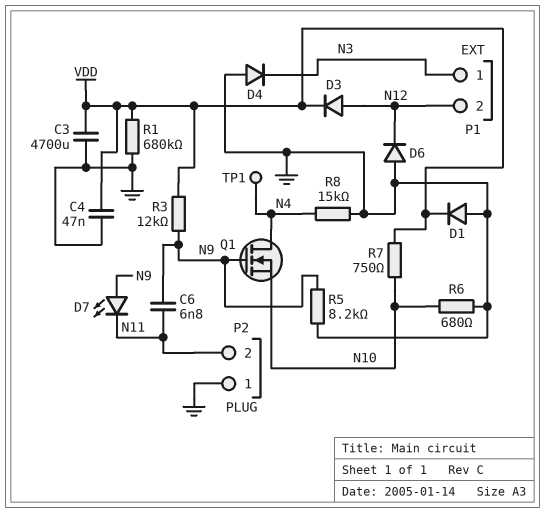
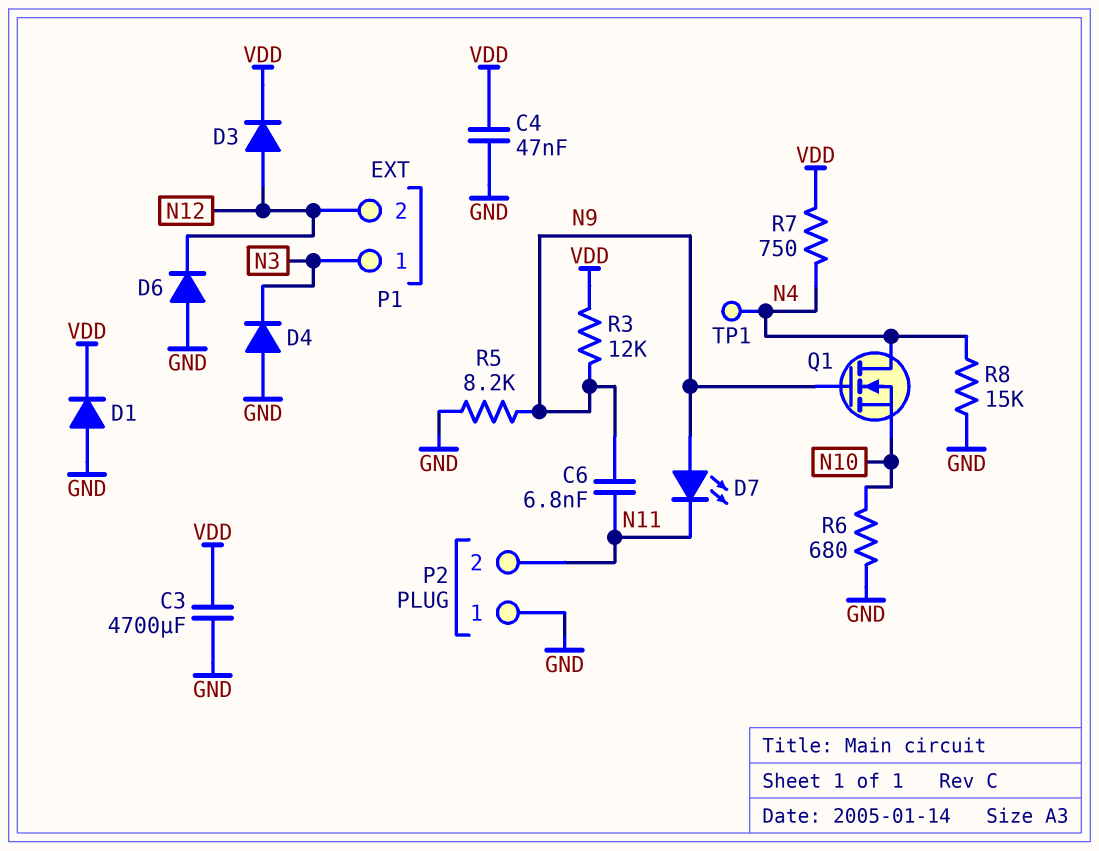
R1: 680k (GND, VDD) -> none
R7: 750 (N10, VDD) -> 750 (N4, VDD)

